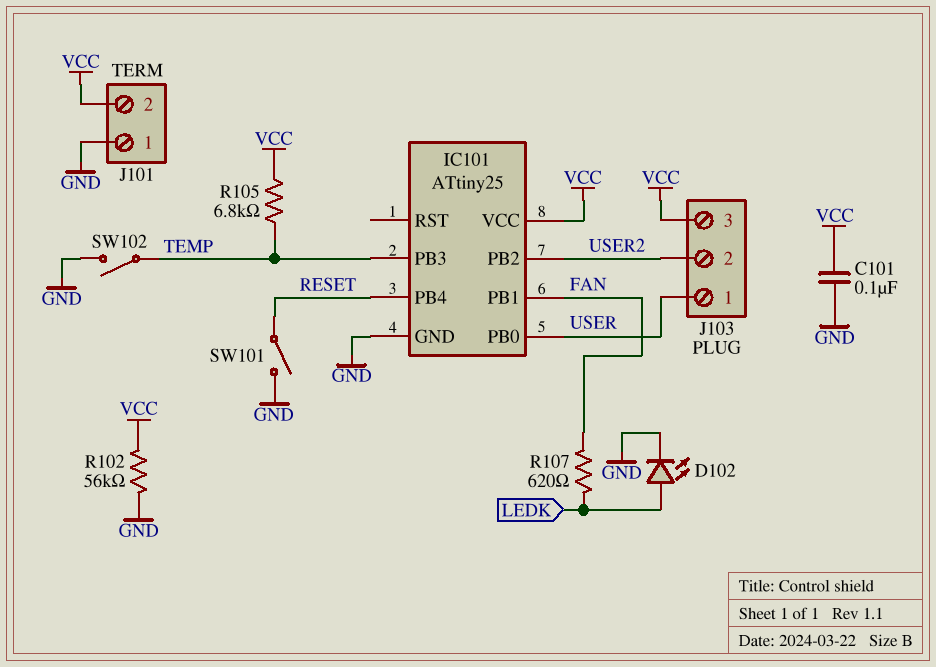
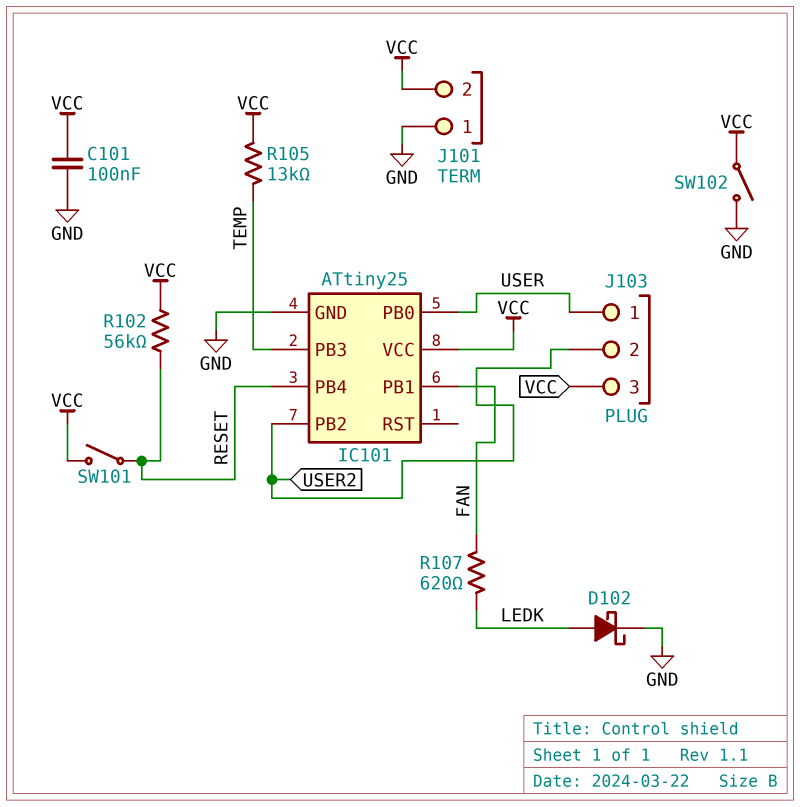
D102: LED (A LEDK, K GND) -> schottky (A LEDK, K GND)
R102: 56k (GND, VCC) -> 56k (RESET, VCC)
R105: 6.8k (TEMP, VCC) -> 13k (TEMP, VCC)
SW101: switch (GND, RESET) -> switch (RESET, VCC)
SW102: switch (GND, TEMP) -> switch (GND, VCC)

